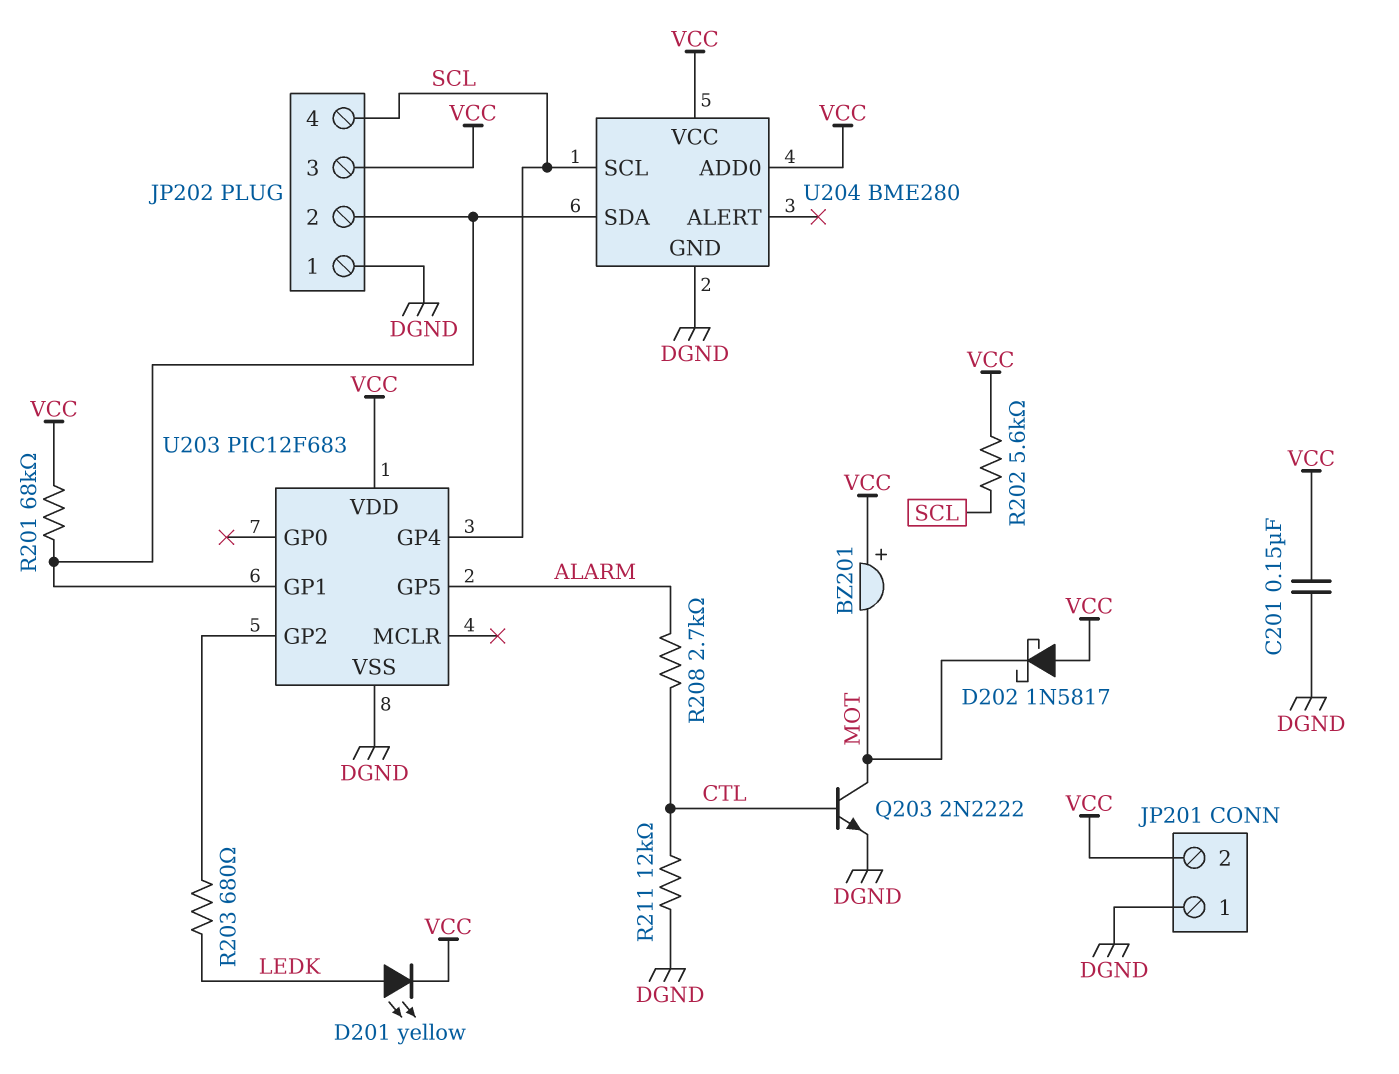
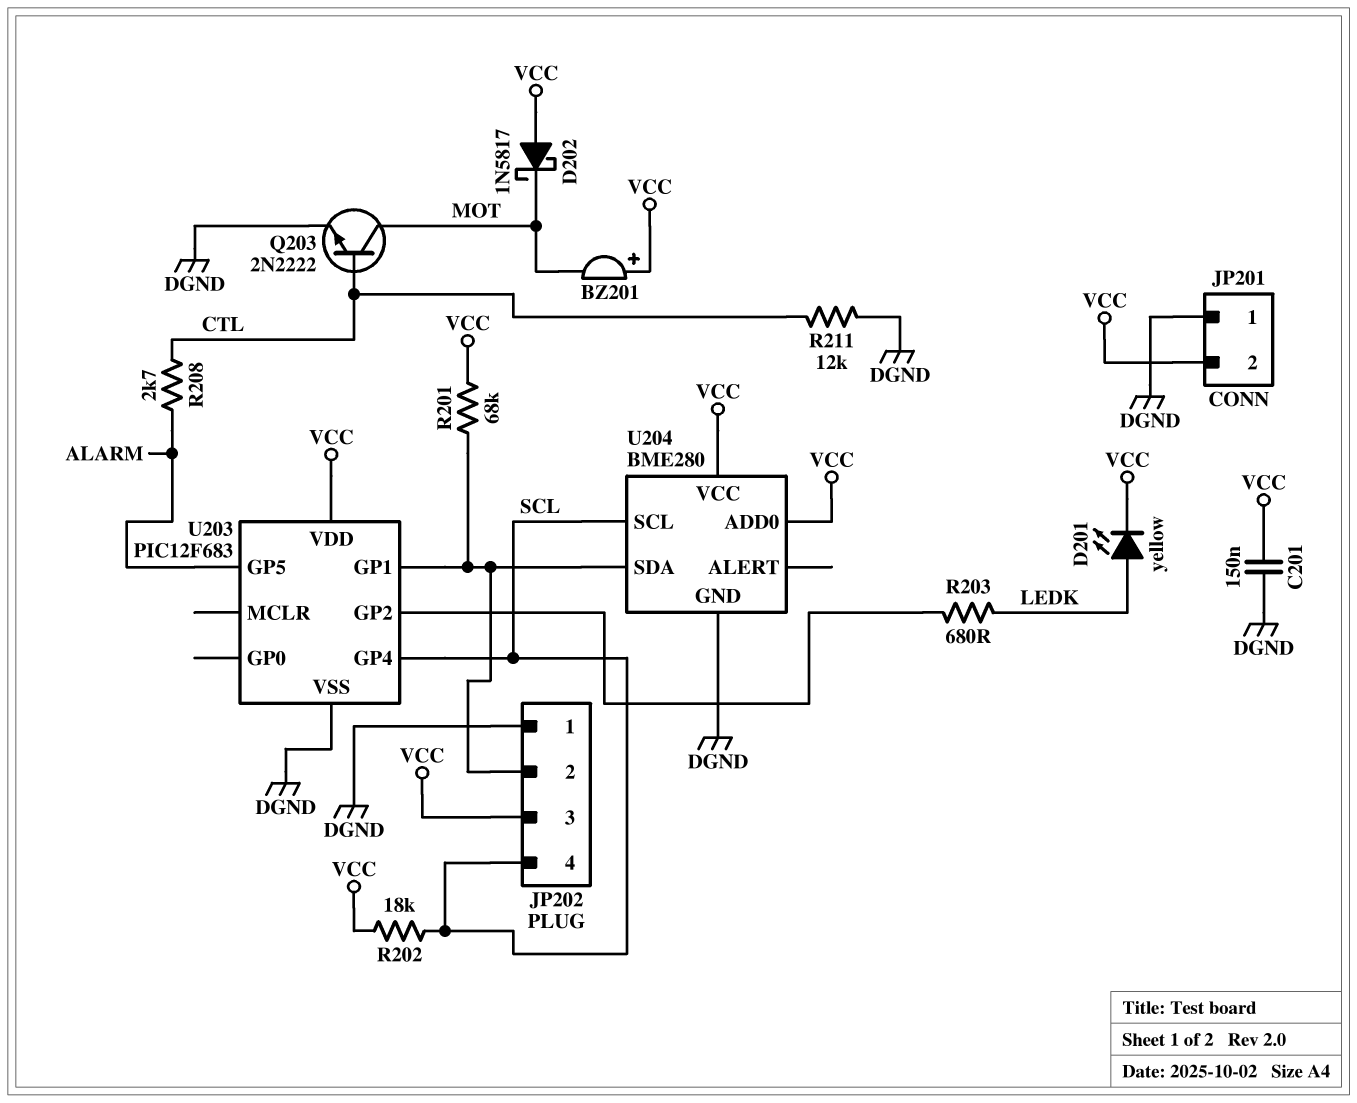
R202: 5.6k (SCL, VCC) -> 18k (SCL, VCC)

